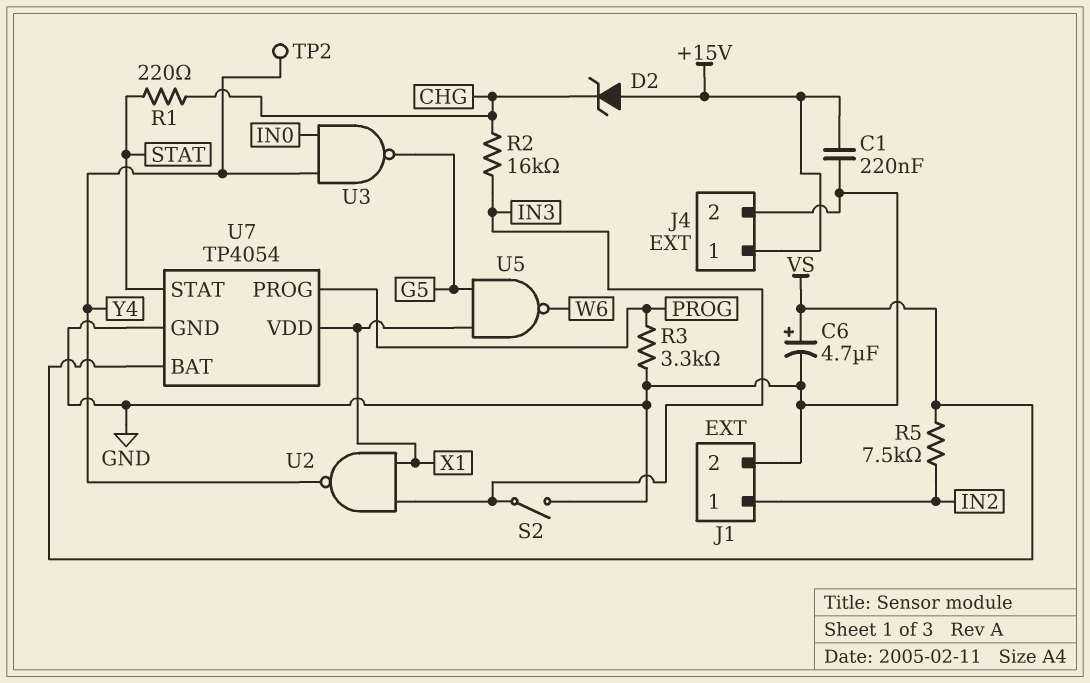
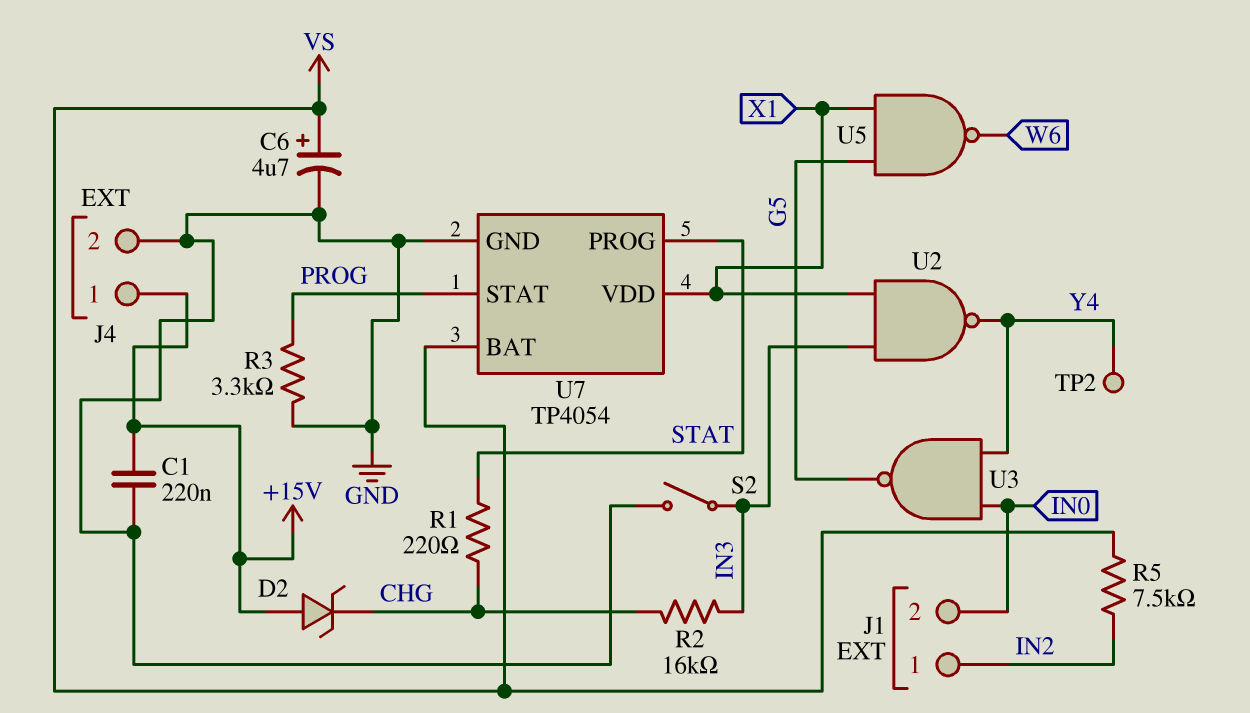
J1 pin 2: GND -> IN0
U7 pin PROG: PROG -> STAT
U7 pin STAT: STAT -> PROG

